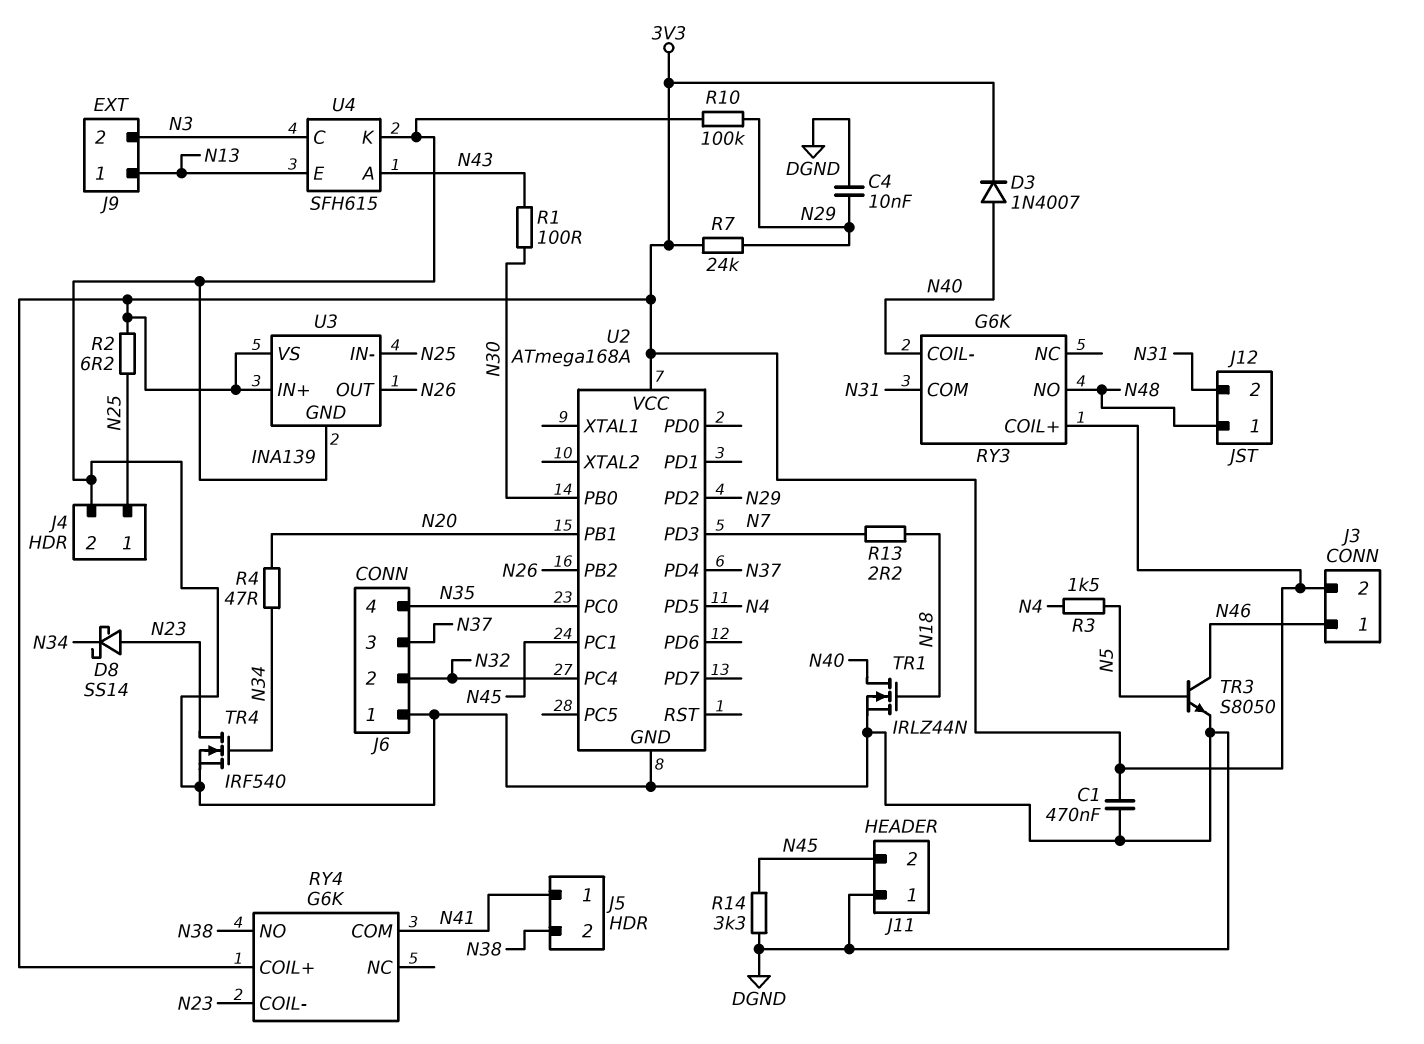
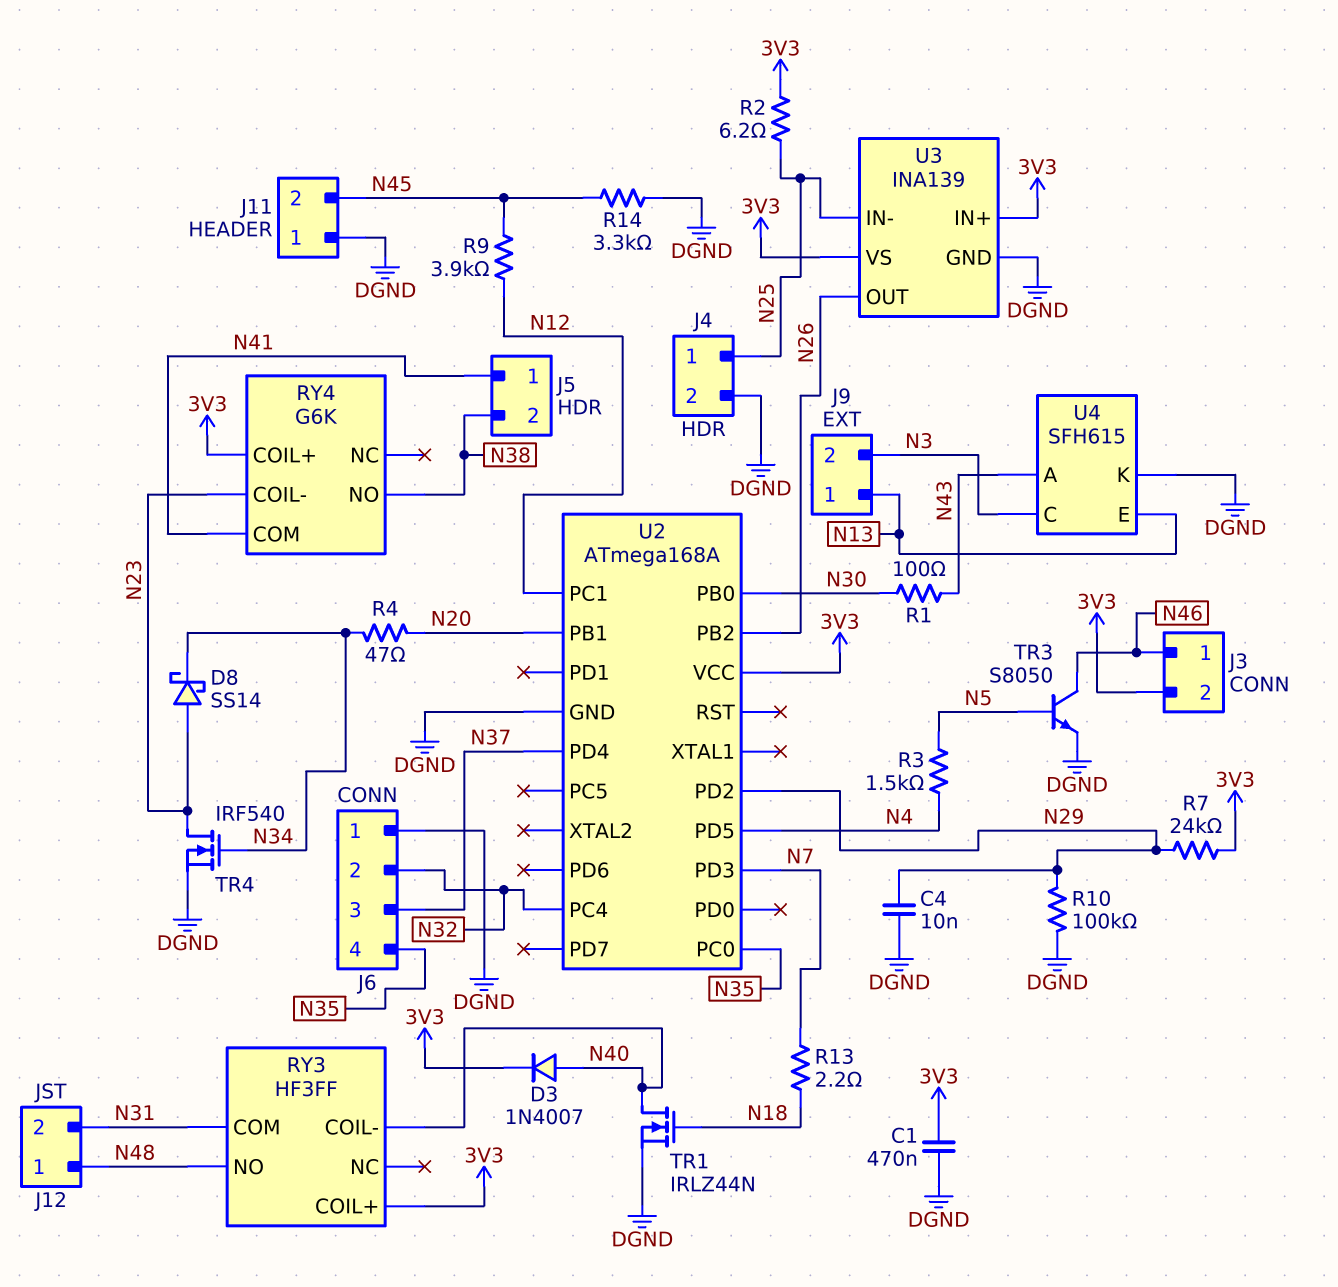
R9: none -> 3.9k (N12, N45)
RY3: G6K -> HF3FF
U2 pin PC1: N45 -> N12

